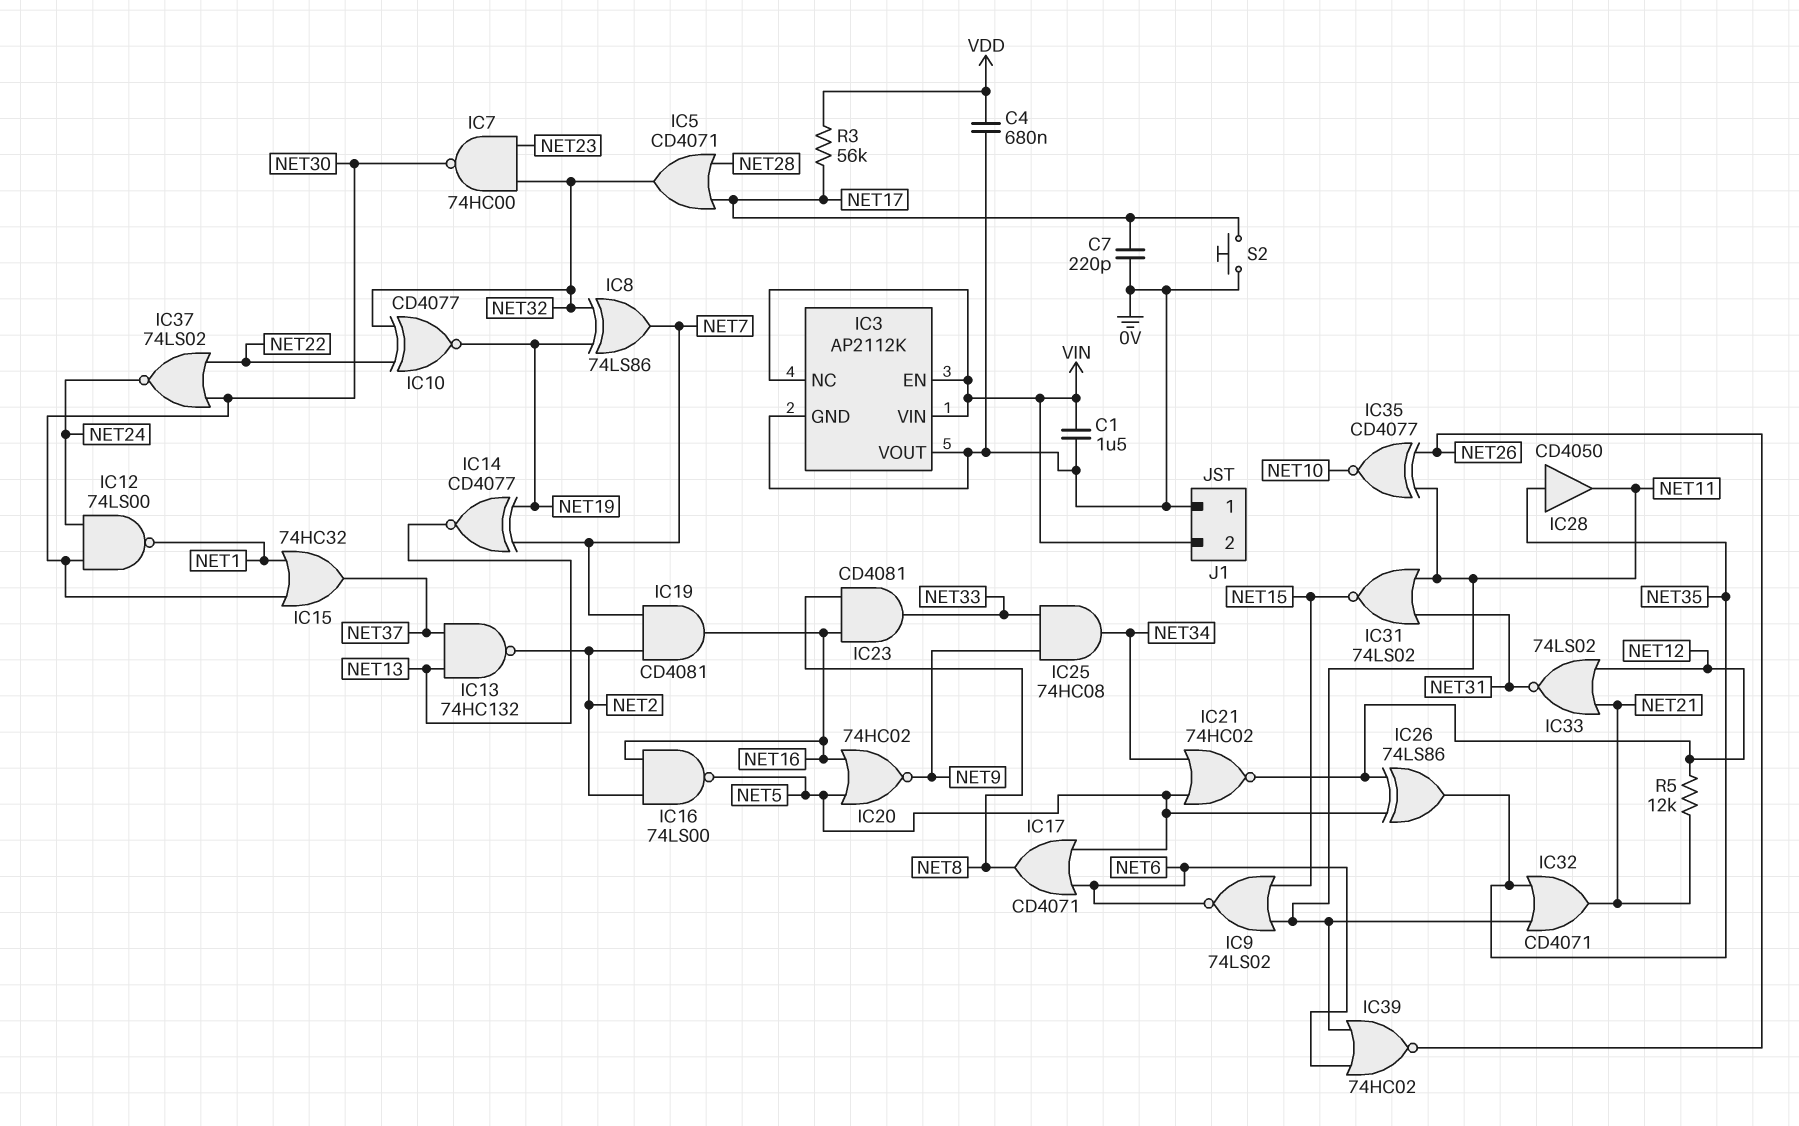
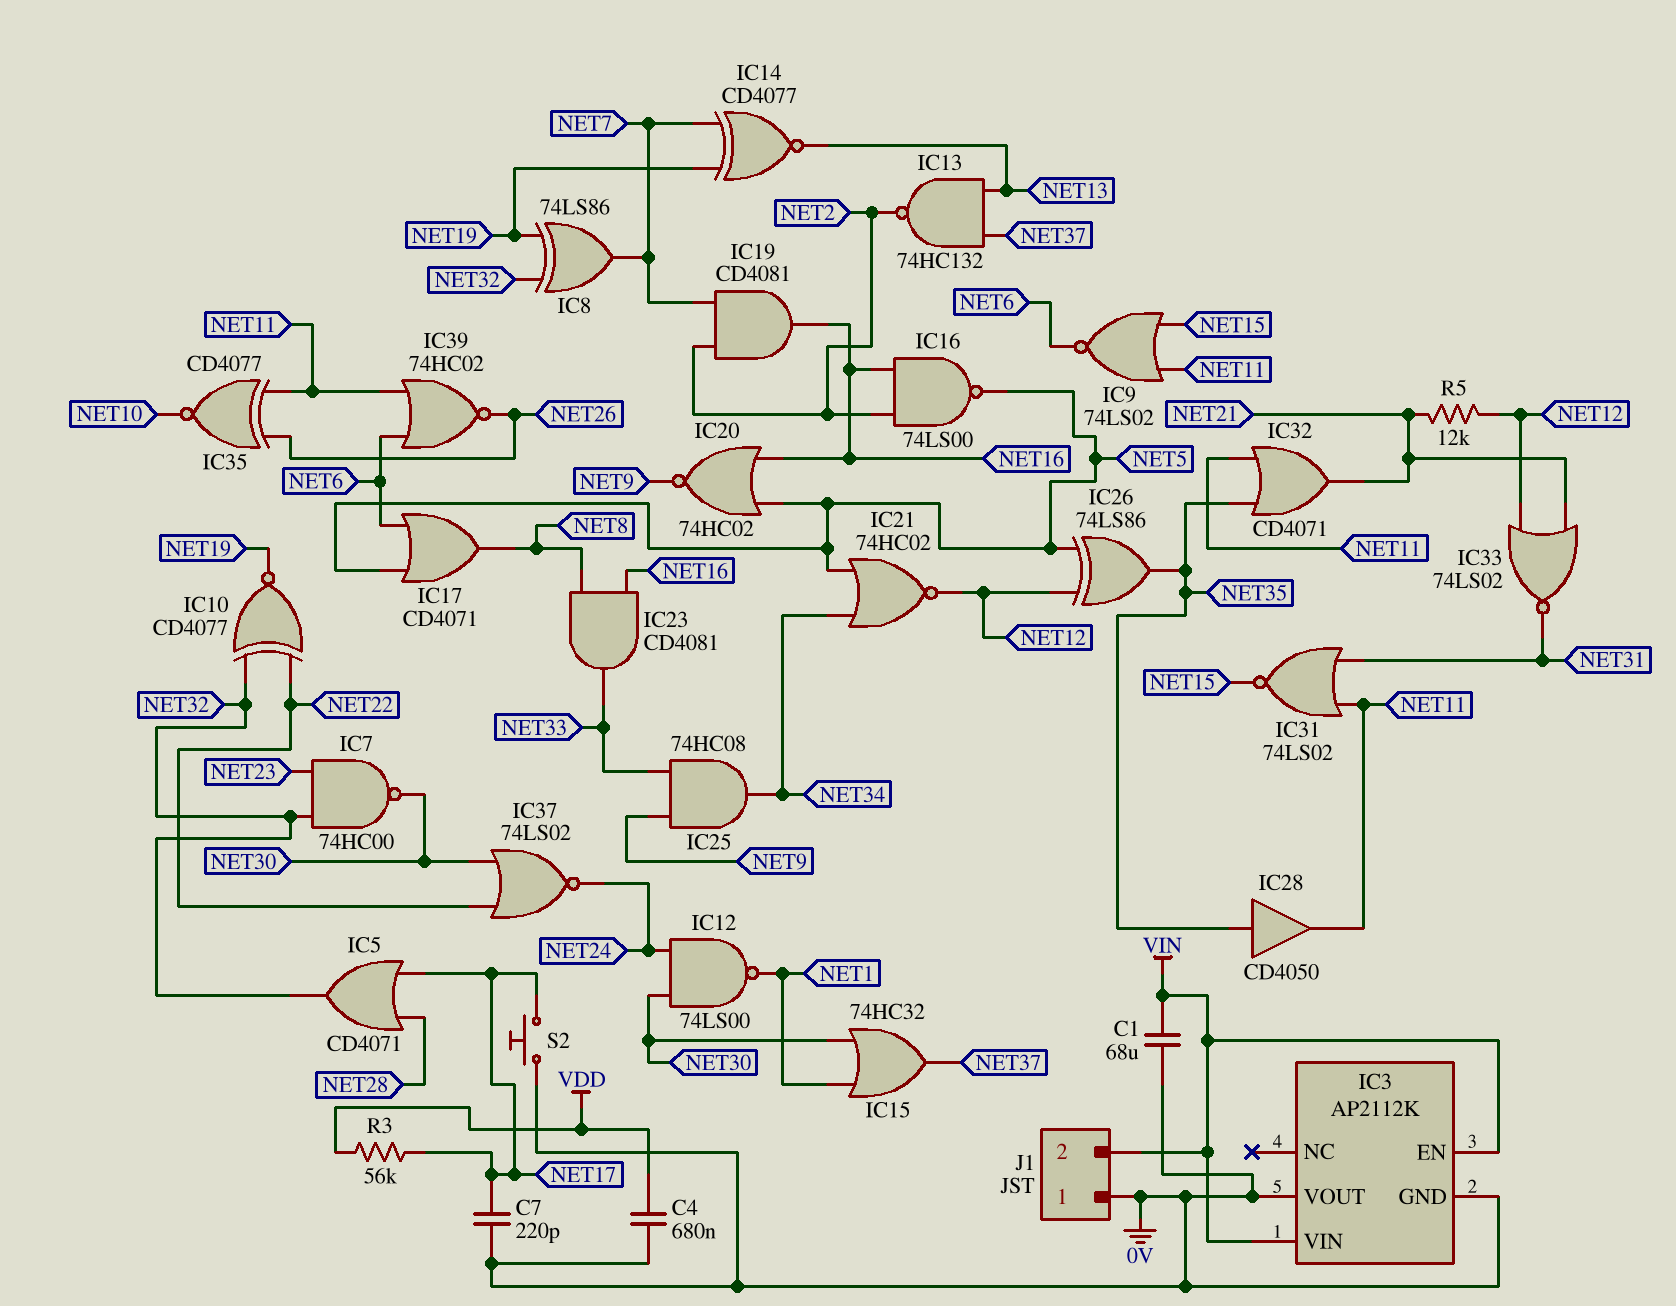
C1: 1.5uF (0V, VIN) -> 68uF (0V, VIN)
IC3 pin NC: VIN -> none

